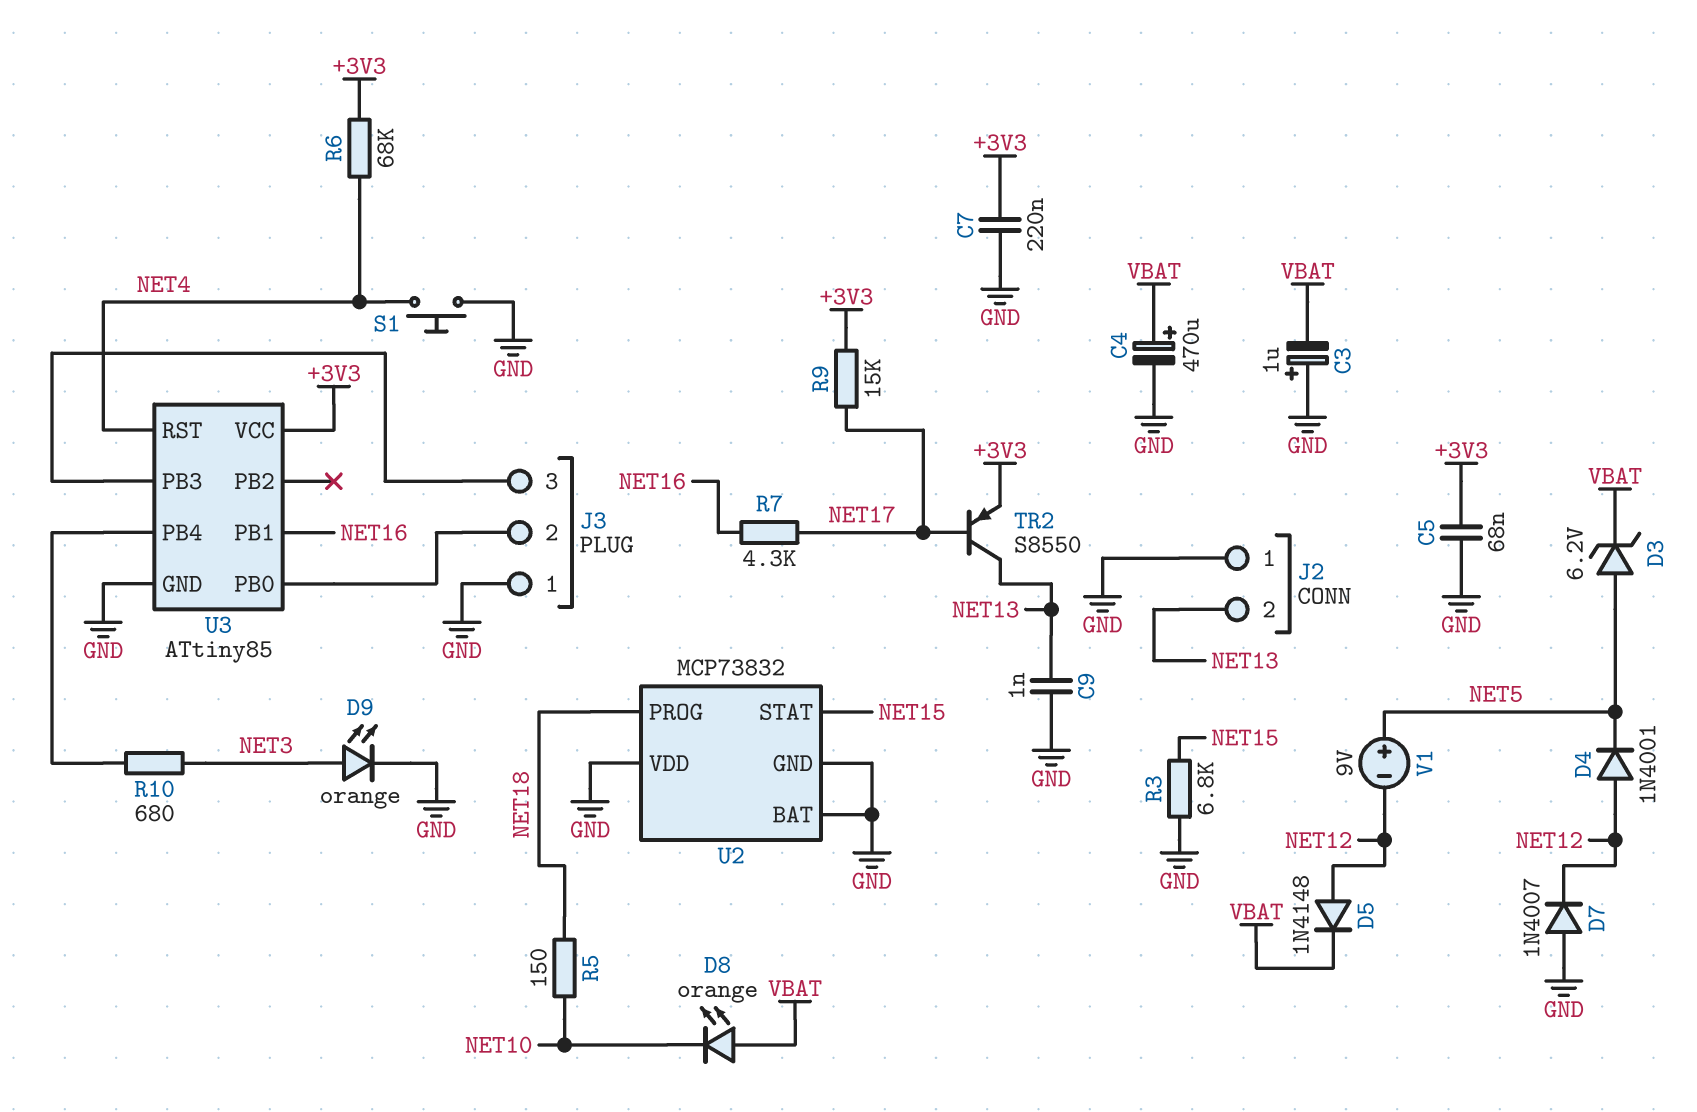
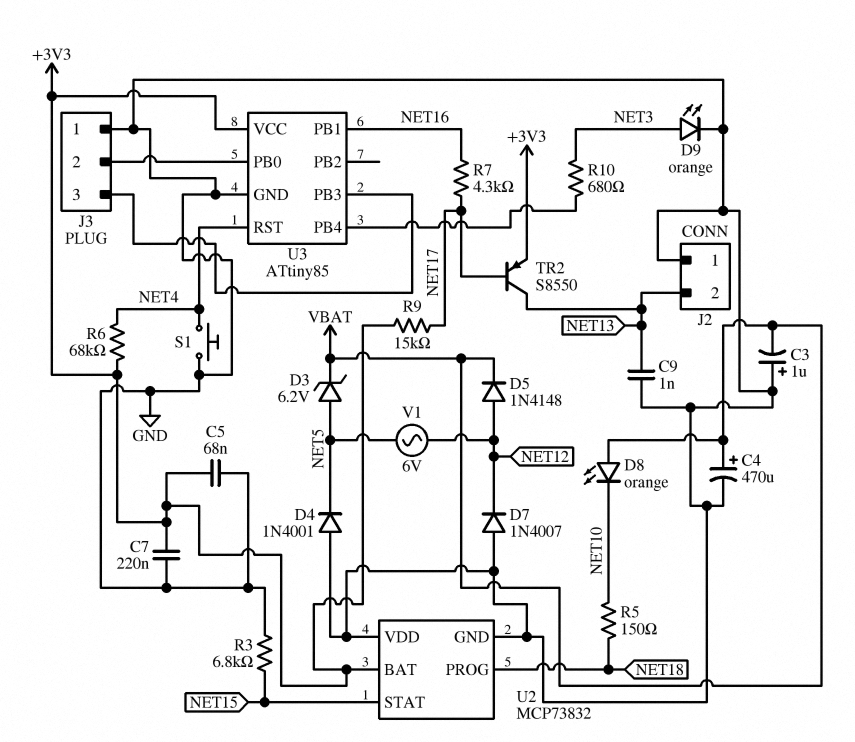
D4: diode 1N4001 (A NET12, K NET5) -> diode 1N4001 (A GND, K NET5)
U2 pin BAT: GND -> +3V3
V1: 9V (plus NET5, minus NET12) -> AC 6V (NET5, NET12)

